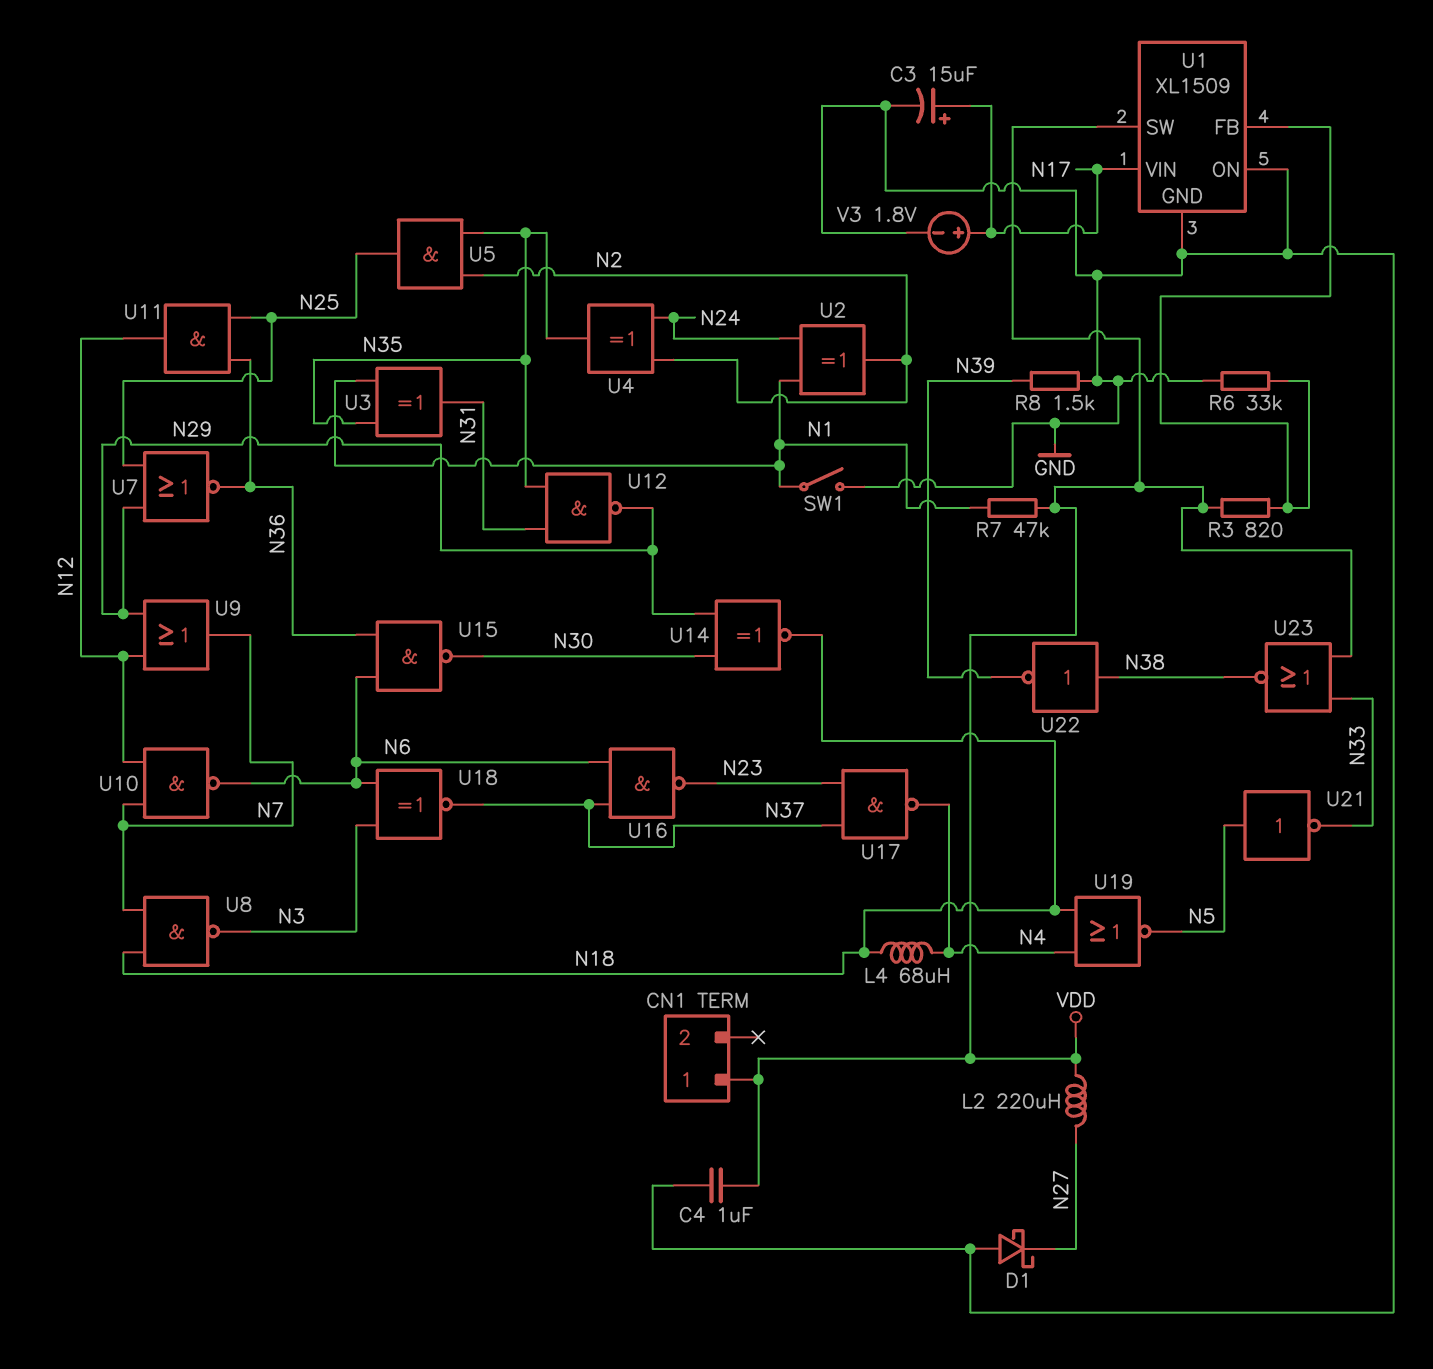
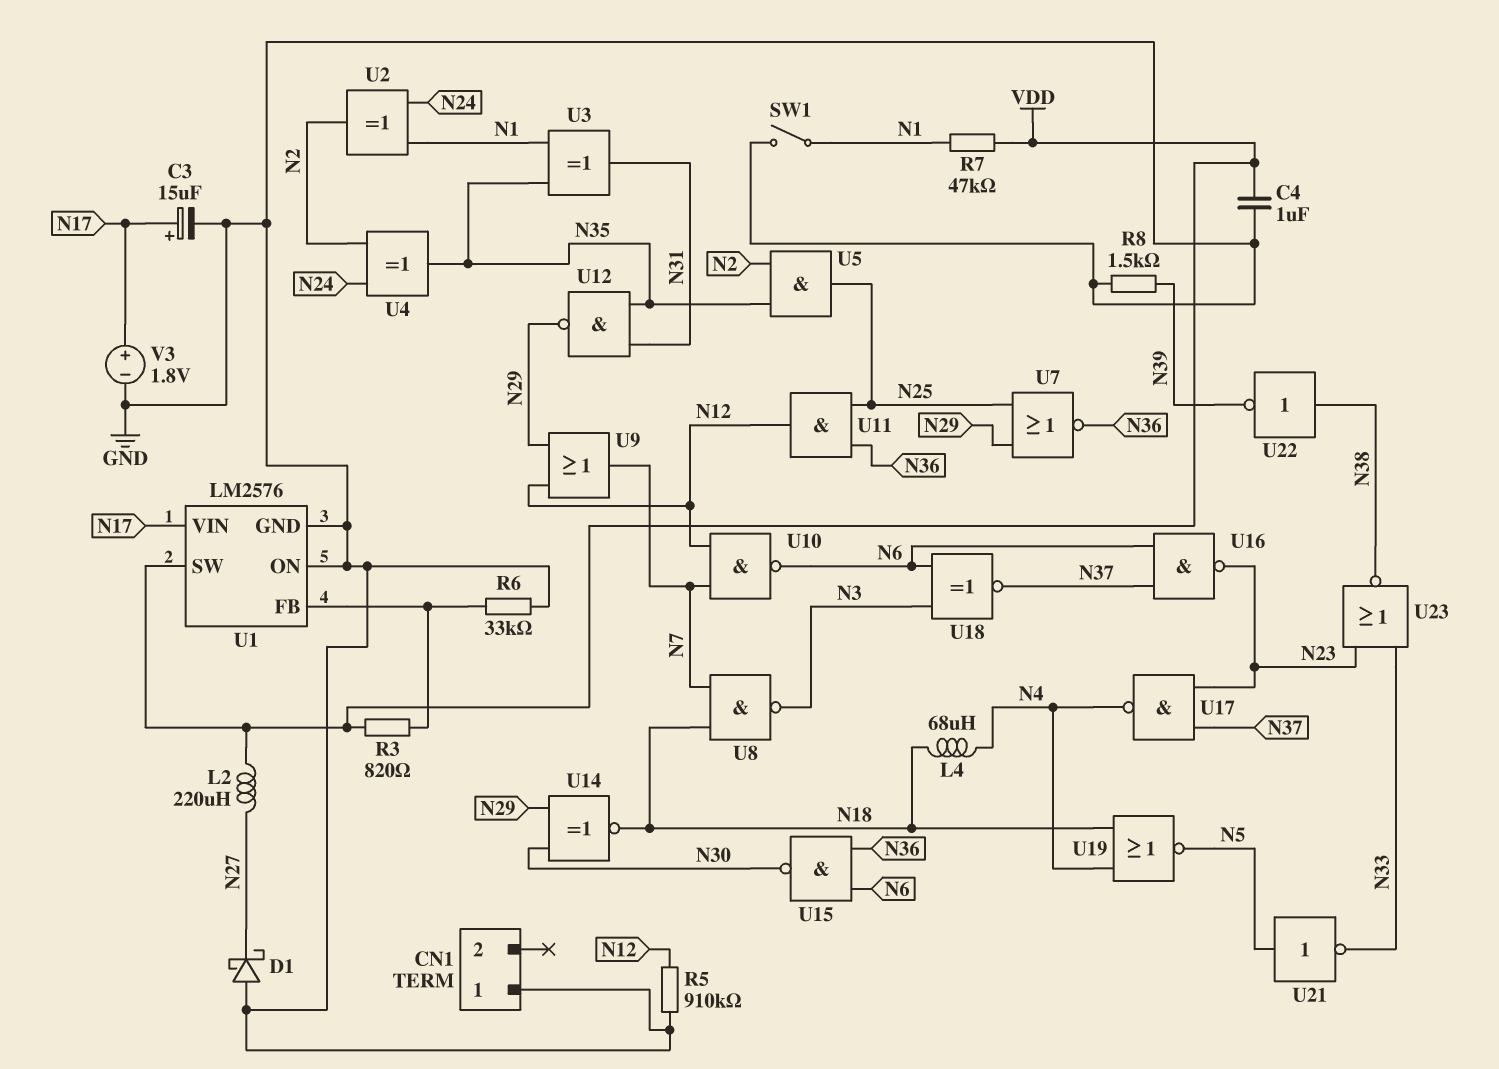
CN1 pin 1: VDD -> GND
R5: none -> 910k (GND, N12)
U1: XL1509 -> LM2576
U23: NOR (in N33, in VDD, out N38) -> NOR (in N23, in N33, out N38)

